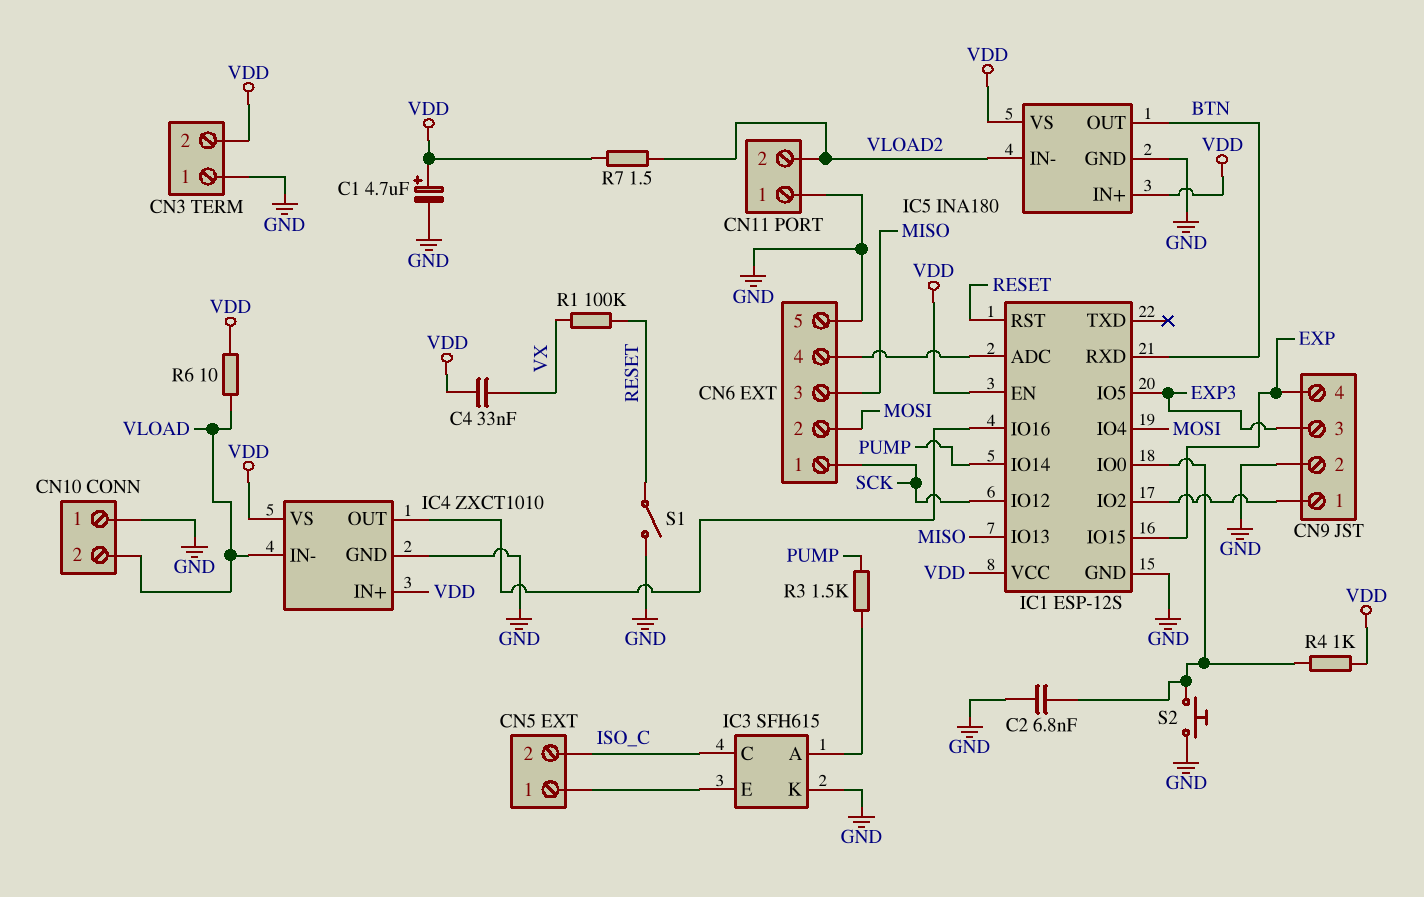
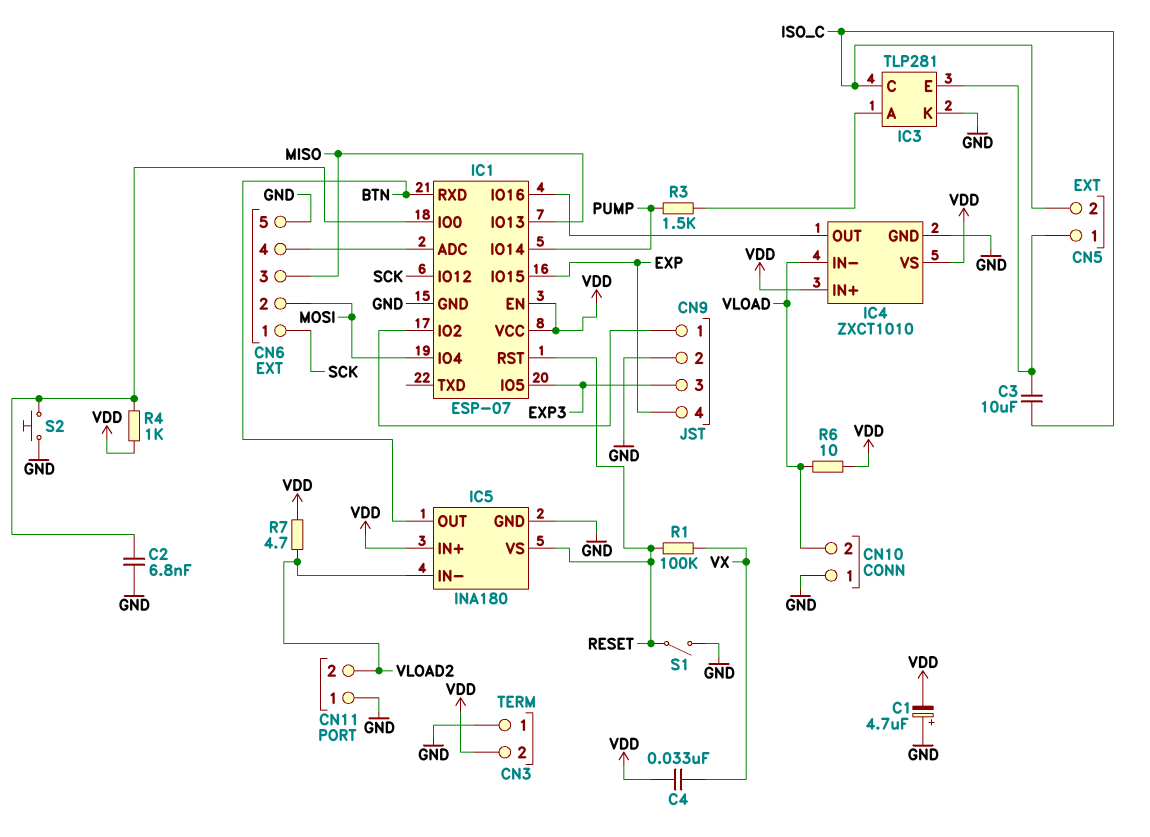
C1: 4.7uF (plus VDD, minus GND) -> 4.7uF (plus GND, minus VDD)
C3: none -> 10uF (CN5/1, ISO_C)
IC1: ESP-12S -> ESP-07
IC3: SFH615 -> TLP281
IC5 pin VS: VDD -> RESET
R7: 1.5 (VDD, VLOAD2) -> 4.7 (VDD, VLOAD2)

